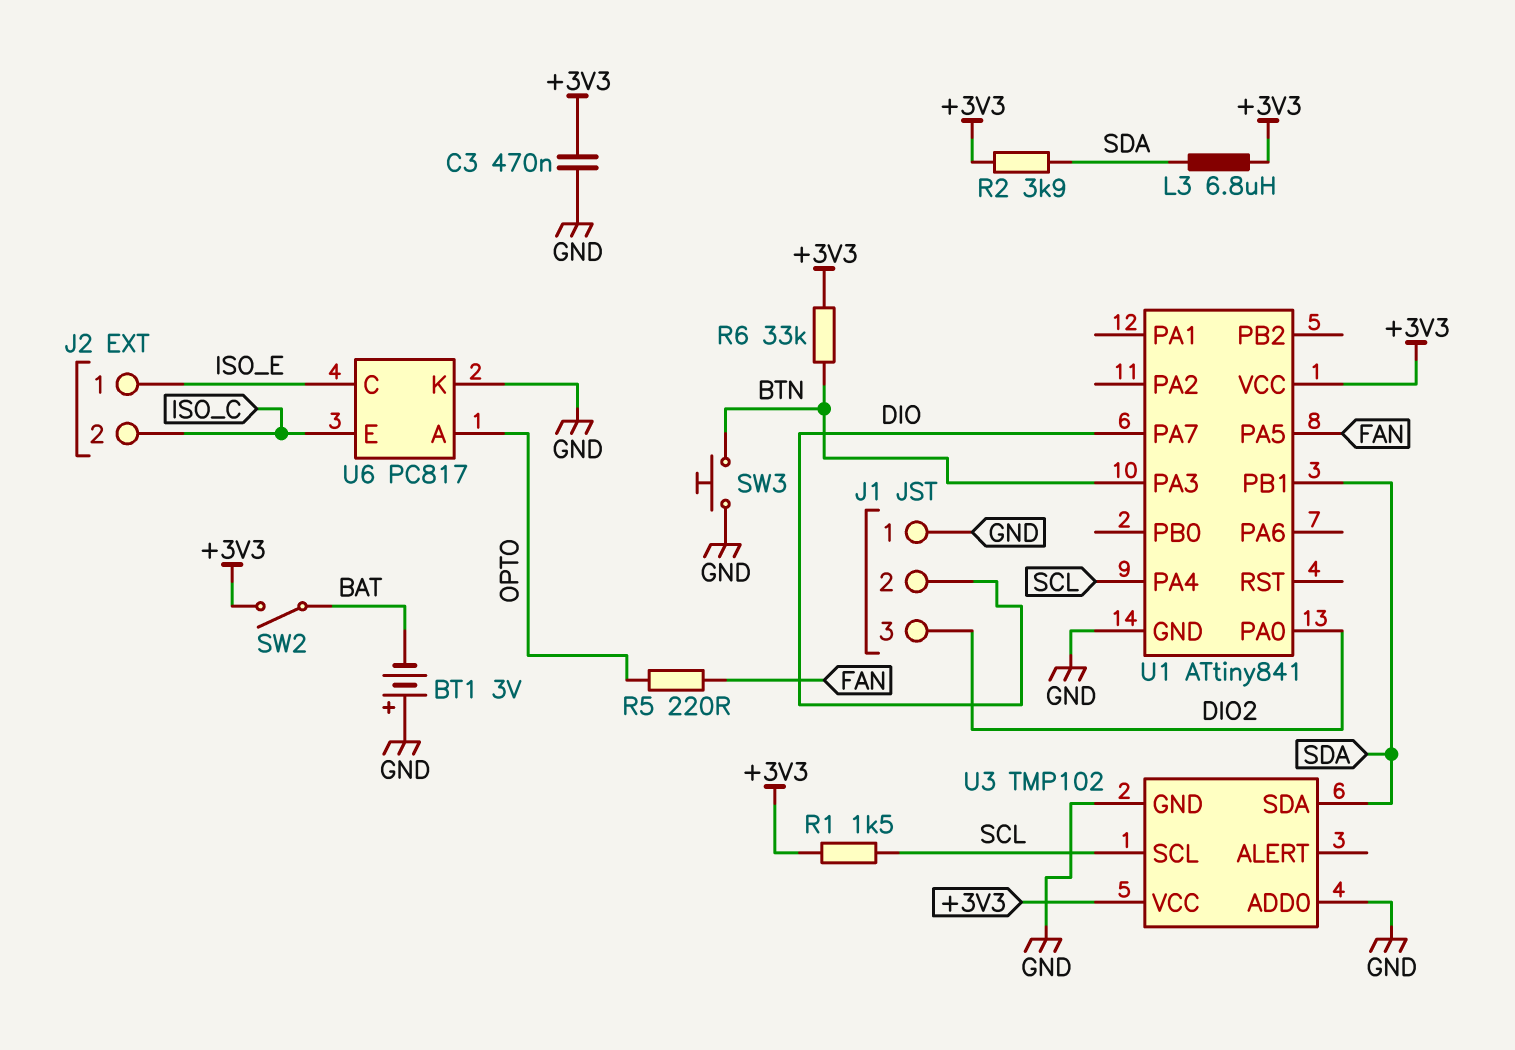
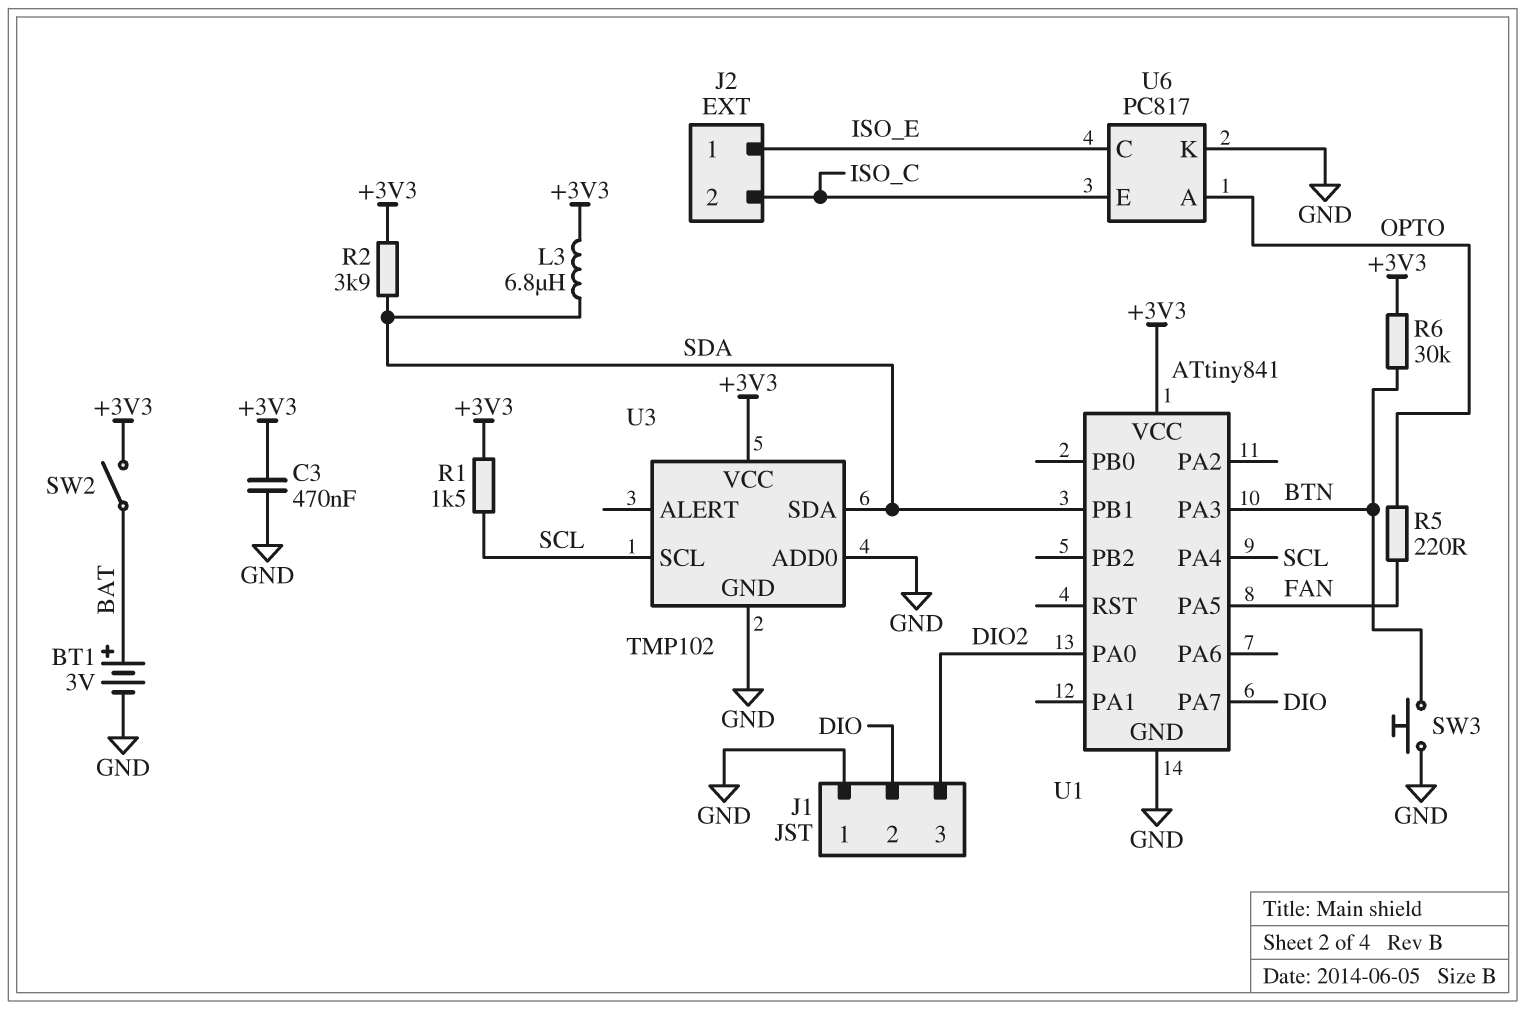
BT1: 3V (plus GND, minus BAT) -> 3V (plus BAT, minus GND)
R6: 33k (+3V3, BTN) -> 30k (+3V3, BTN)

